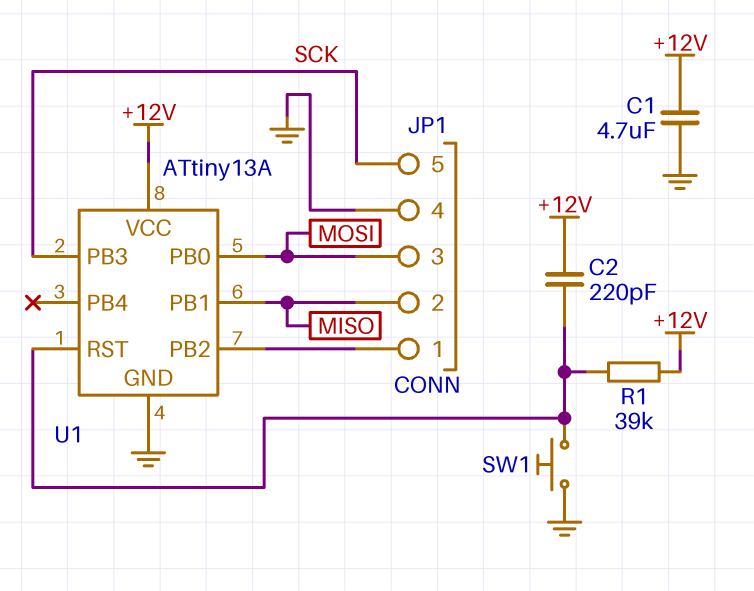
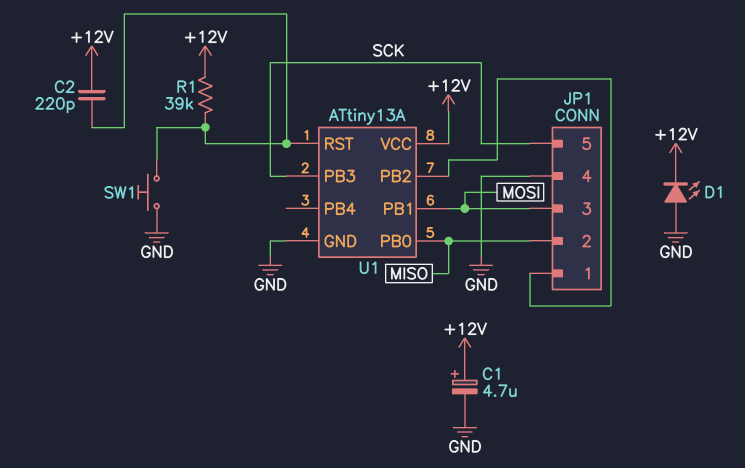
C1: 4.7uF (+12V, GND) -> 4.7uF (plus +12V, minus GND)
D1: none -> LED (A GND, K +12V)
U1 pin PB0: MOSI -> MISO
U1 pin PB1: MISO -> MOSI

